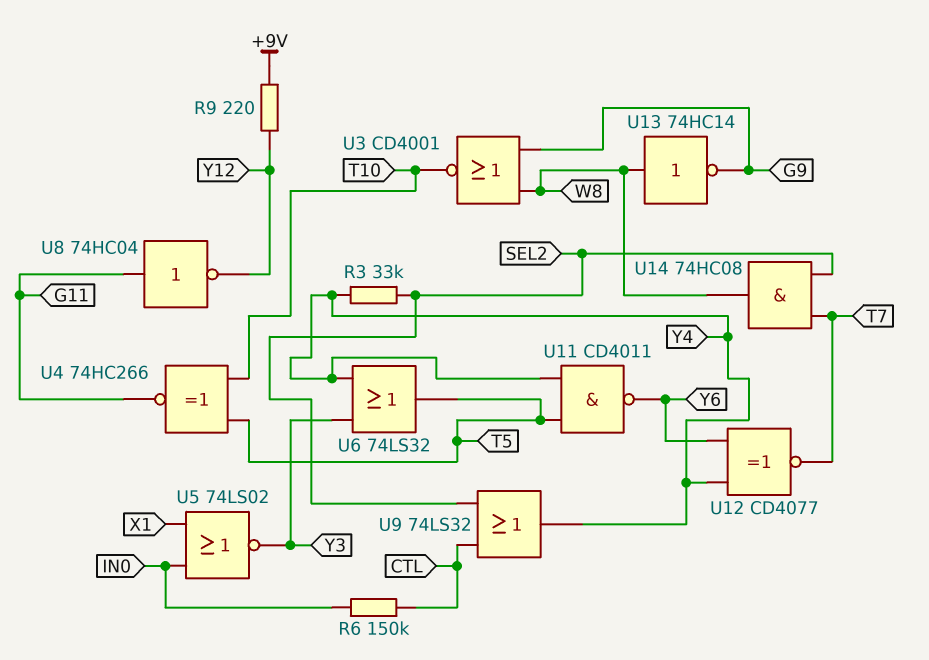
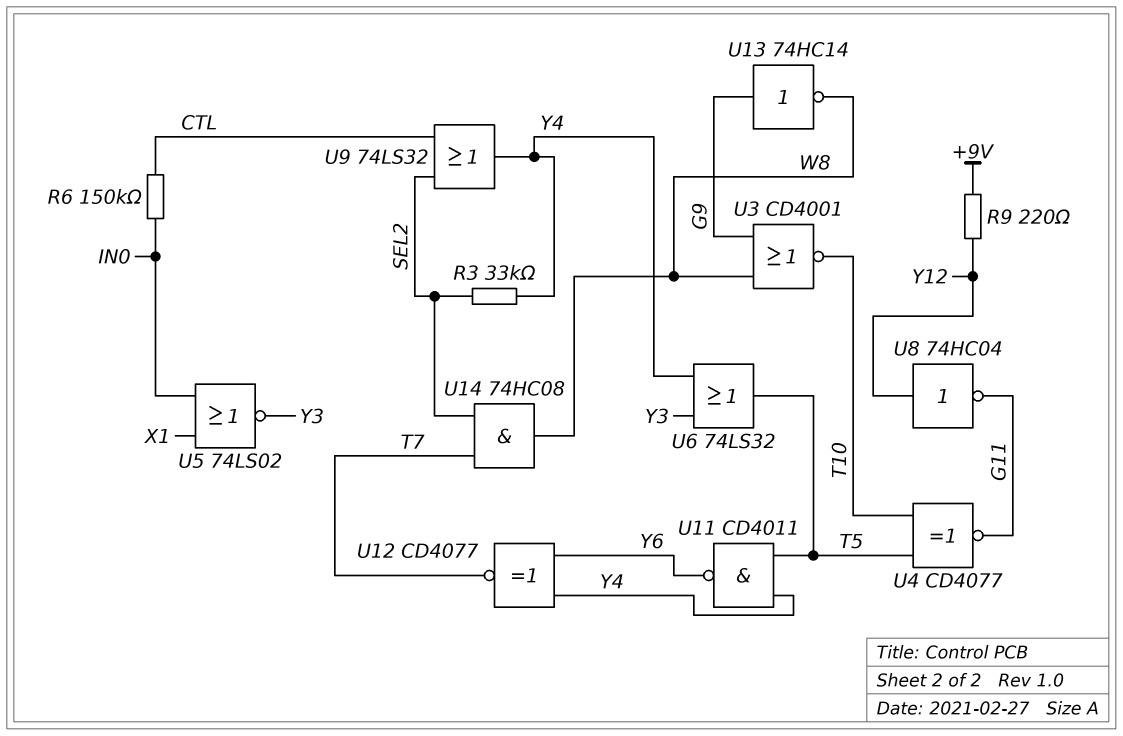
U4: XNOR 74HC266 (in T5, in T10, out G11) -> XNOR CD4077 (in T5, in T10, out G11)
U8: NOT 74HC04 (in G11, out Y12) -> NOT 74HC04 (in Y12, out G11)
U13: NOT 74HC14 (in W8, out G9) -> NOT 74HC14 (in G9, out W8)

